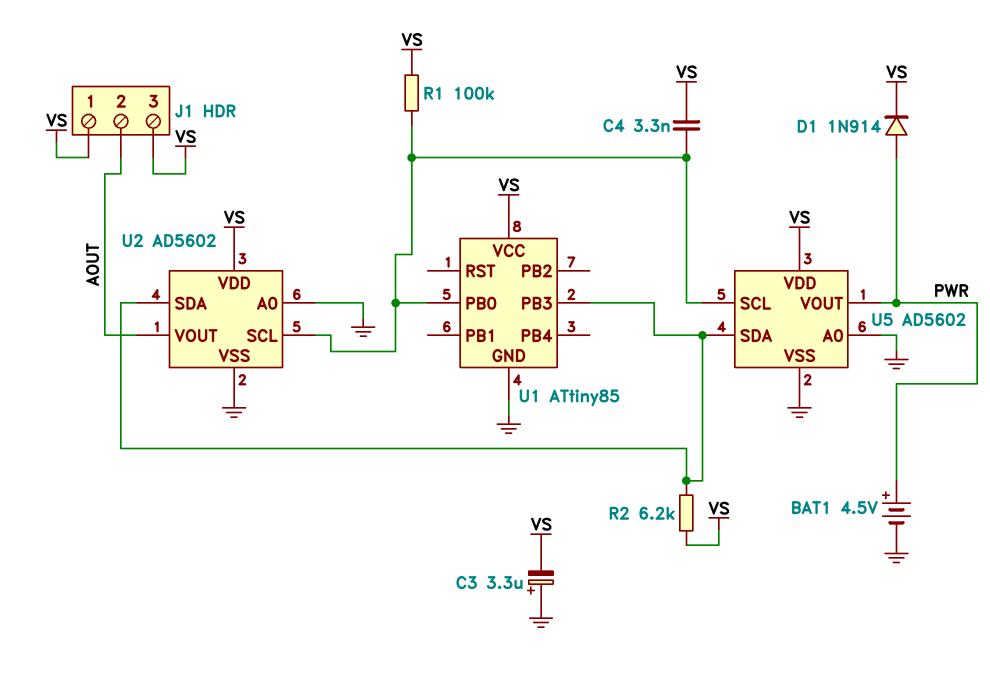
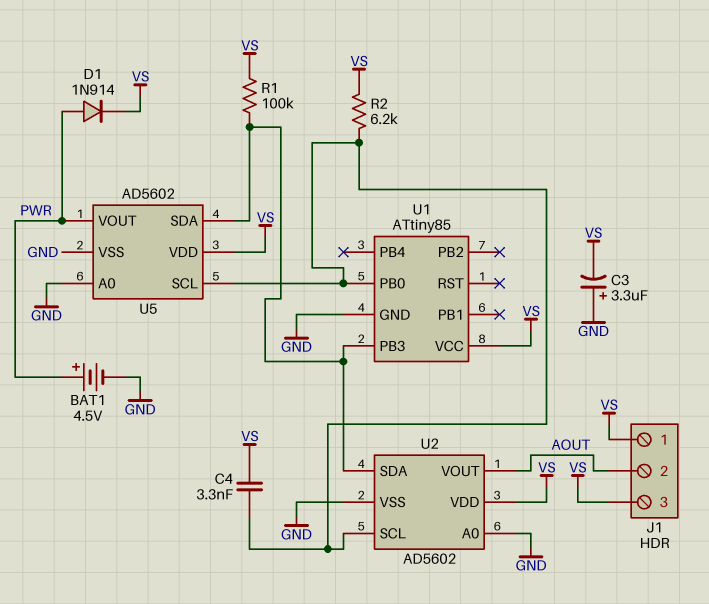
R1: 100k (U1/PB0, VS) -> 100k (U1/PB3, VS)
R2: 6.2k (U1/PB3, VS) -> 6.2k (U1/PB0, VS)

